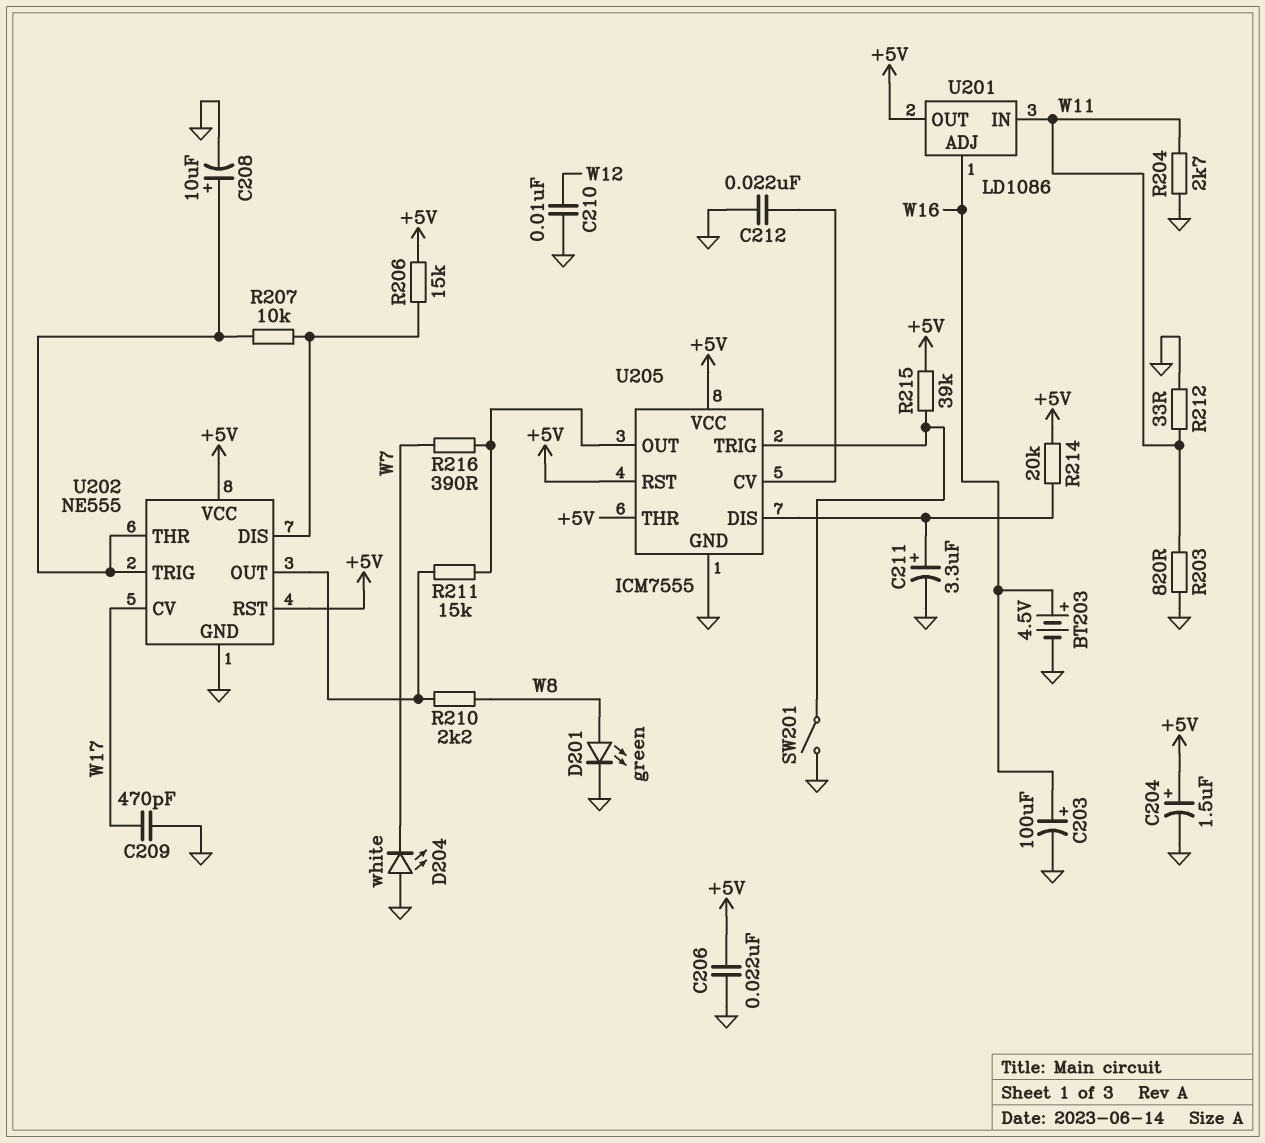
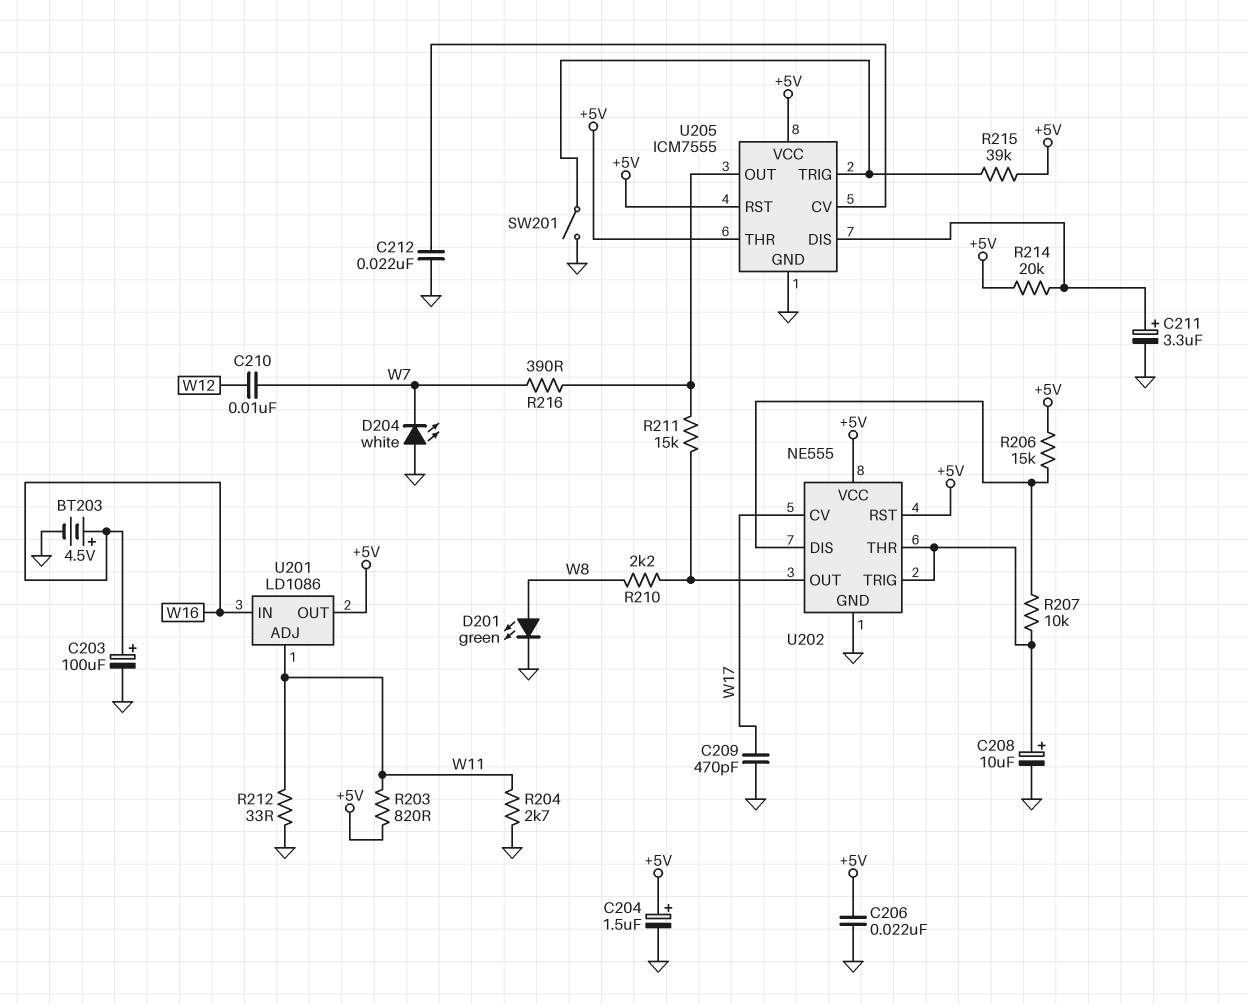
C210: 10nF (GND, W12) -> 10nF (W7, W12)
R203: 820 (GND, W11) -> 820 (+5V, W11)
U201 pin ADJ: W16 -> W11
U201 pin IN: W11 -> W16

